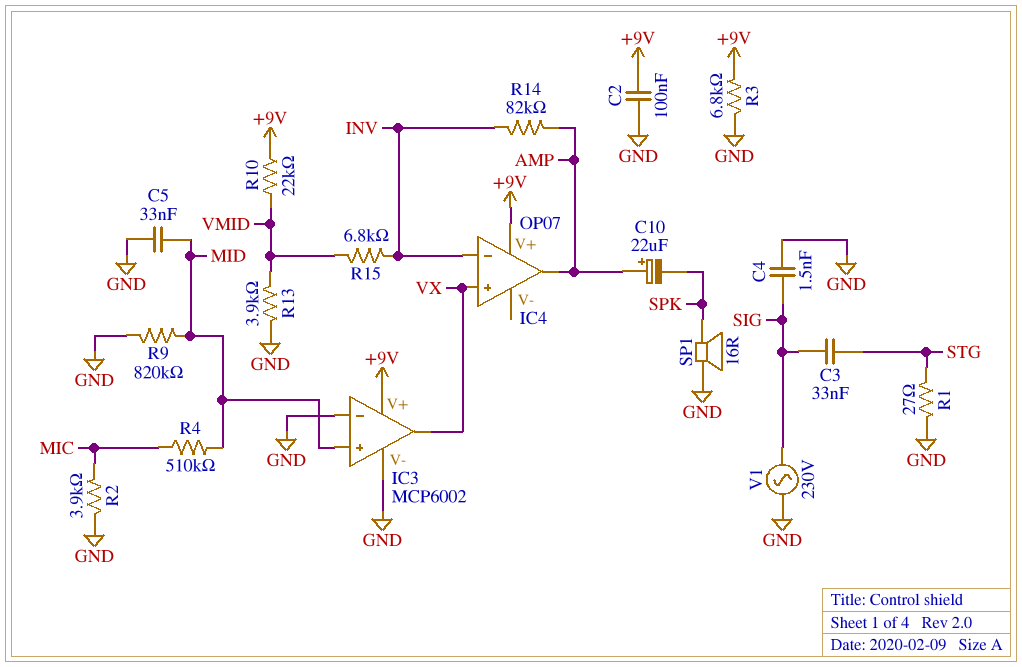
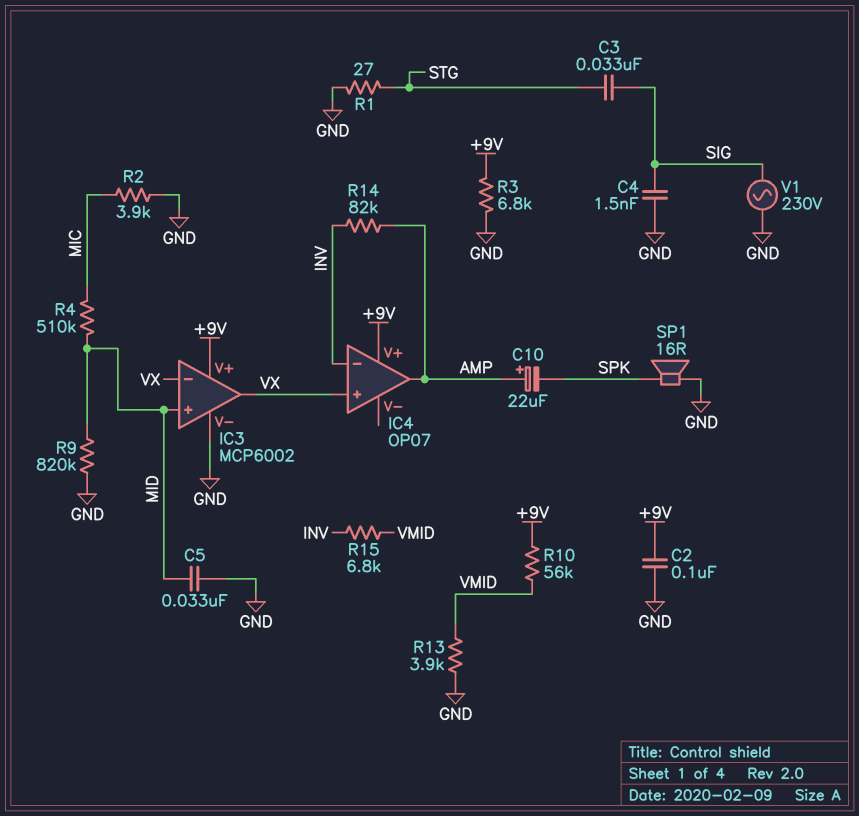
IC3 pin in-: GND -> VX
R10: 22k (+9V, VMID) -> 56k (+9V, VMID)

